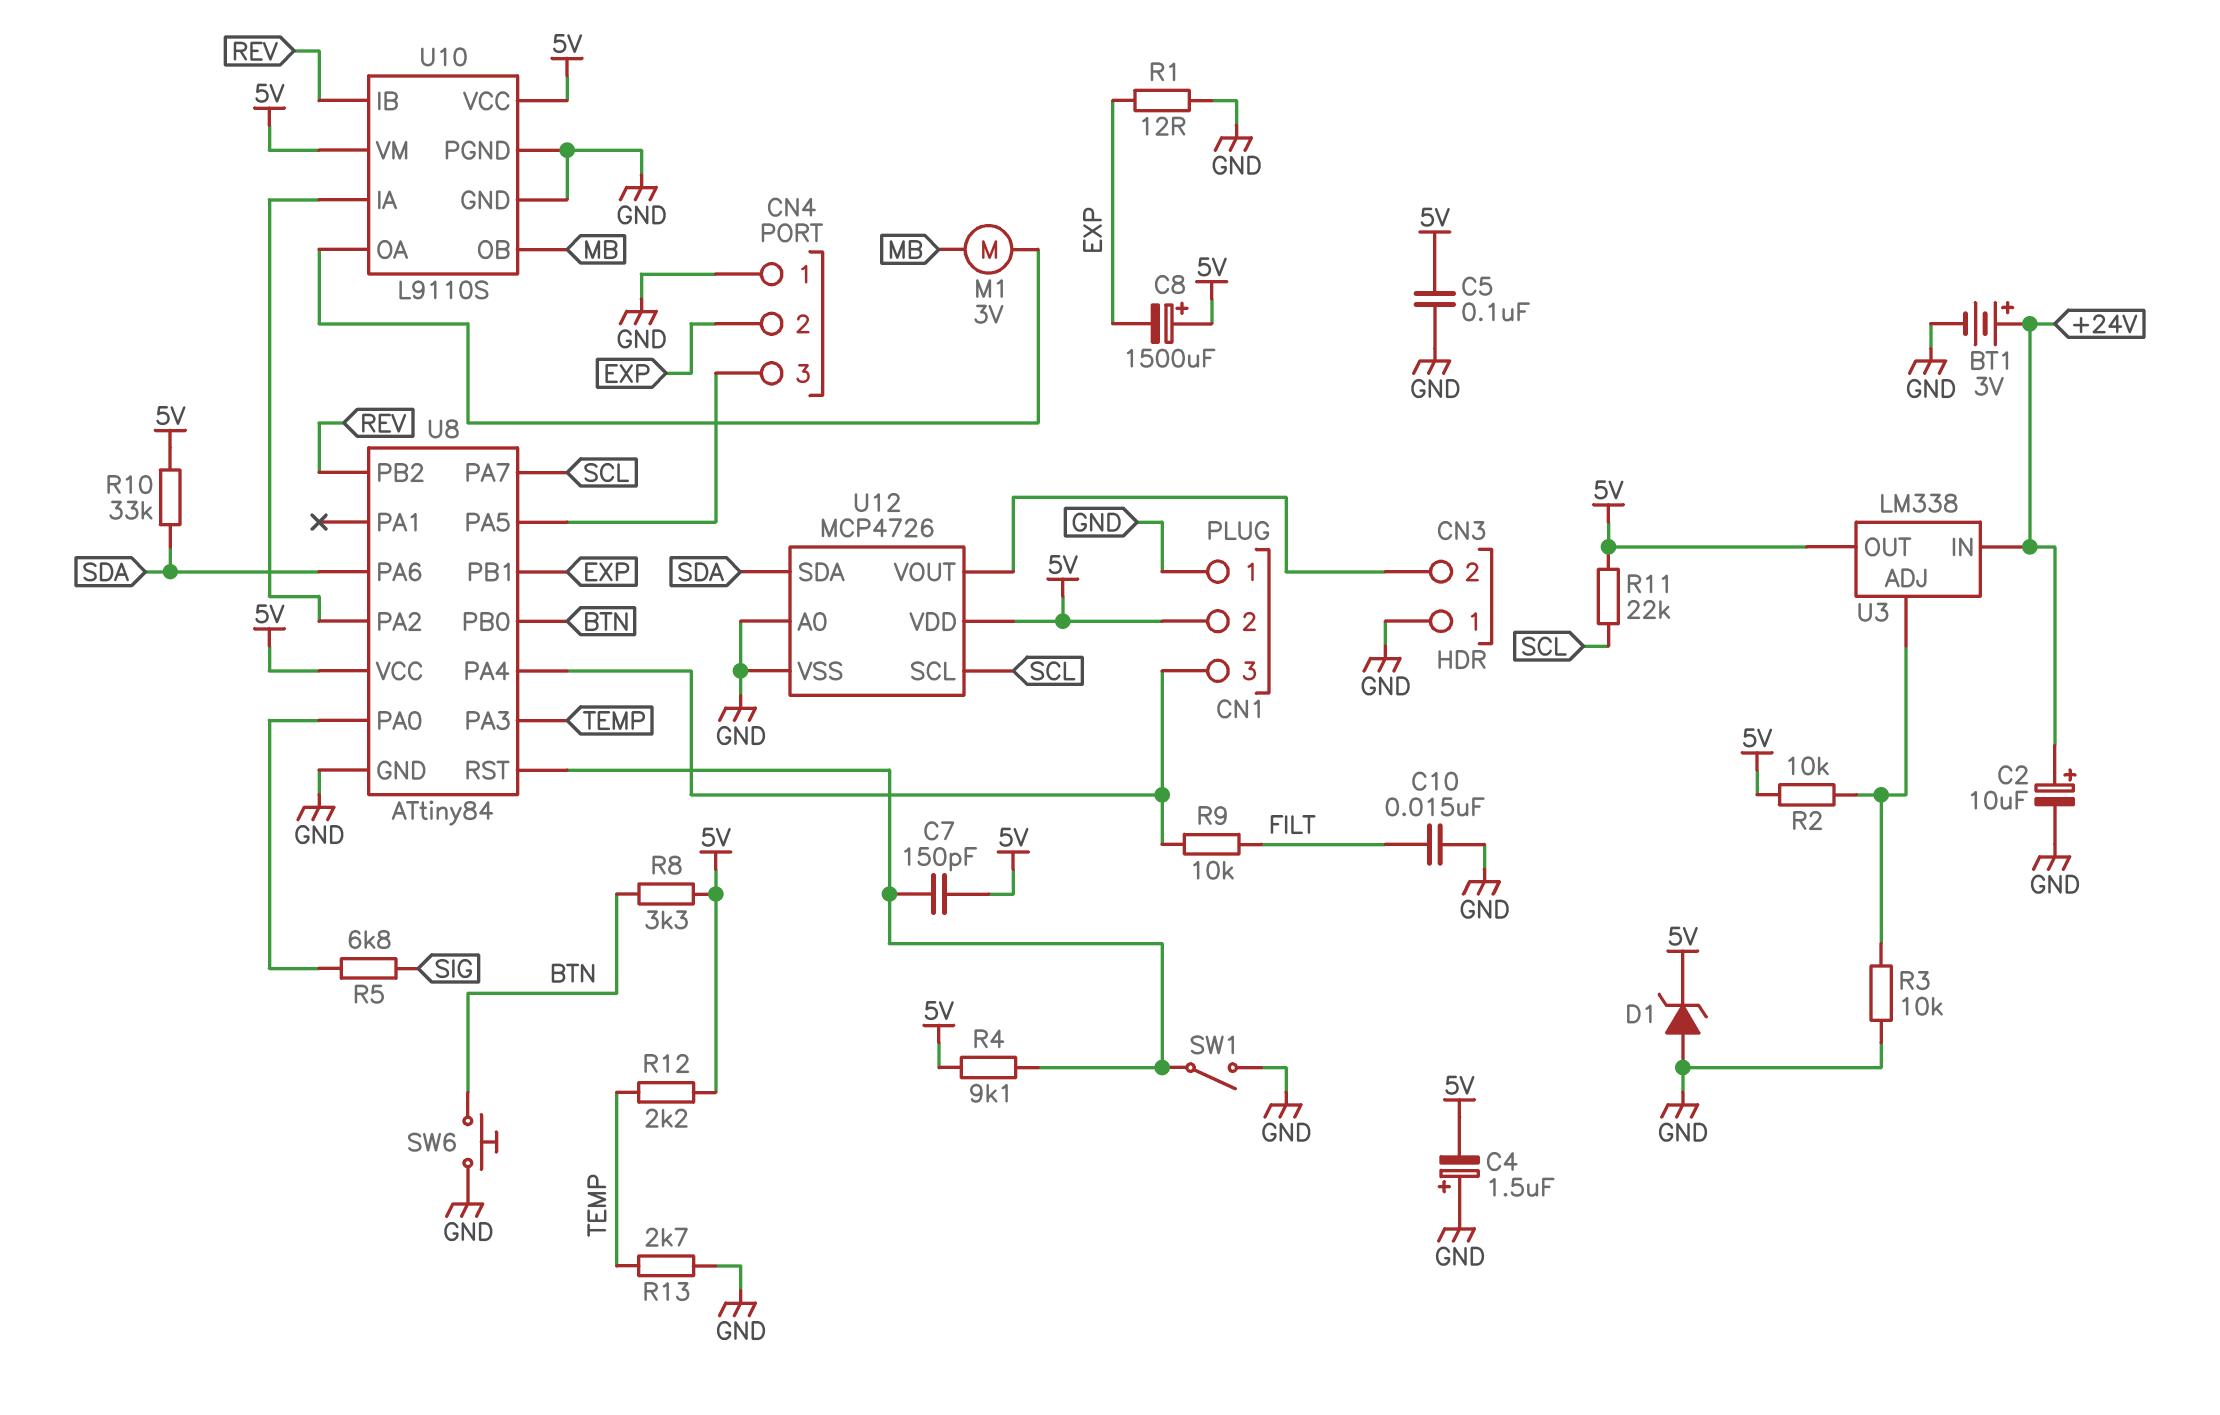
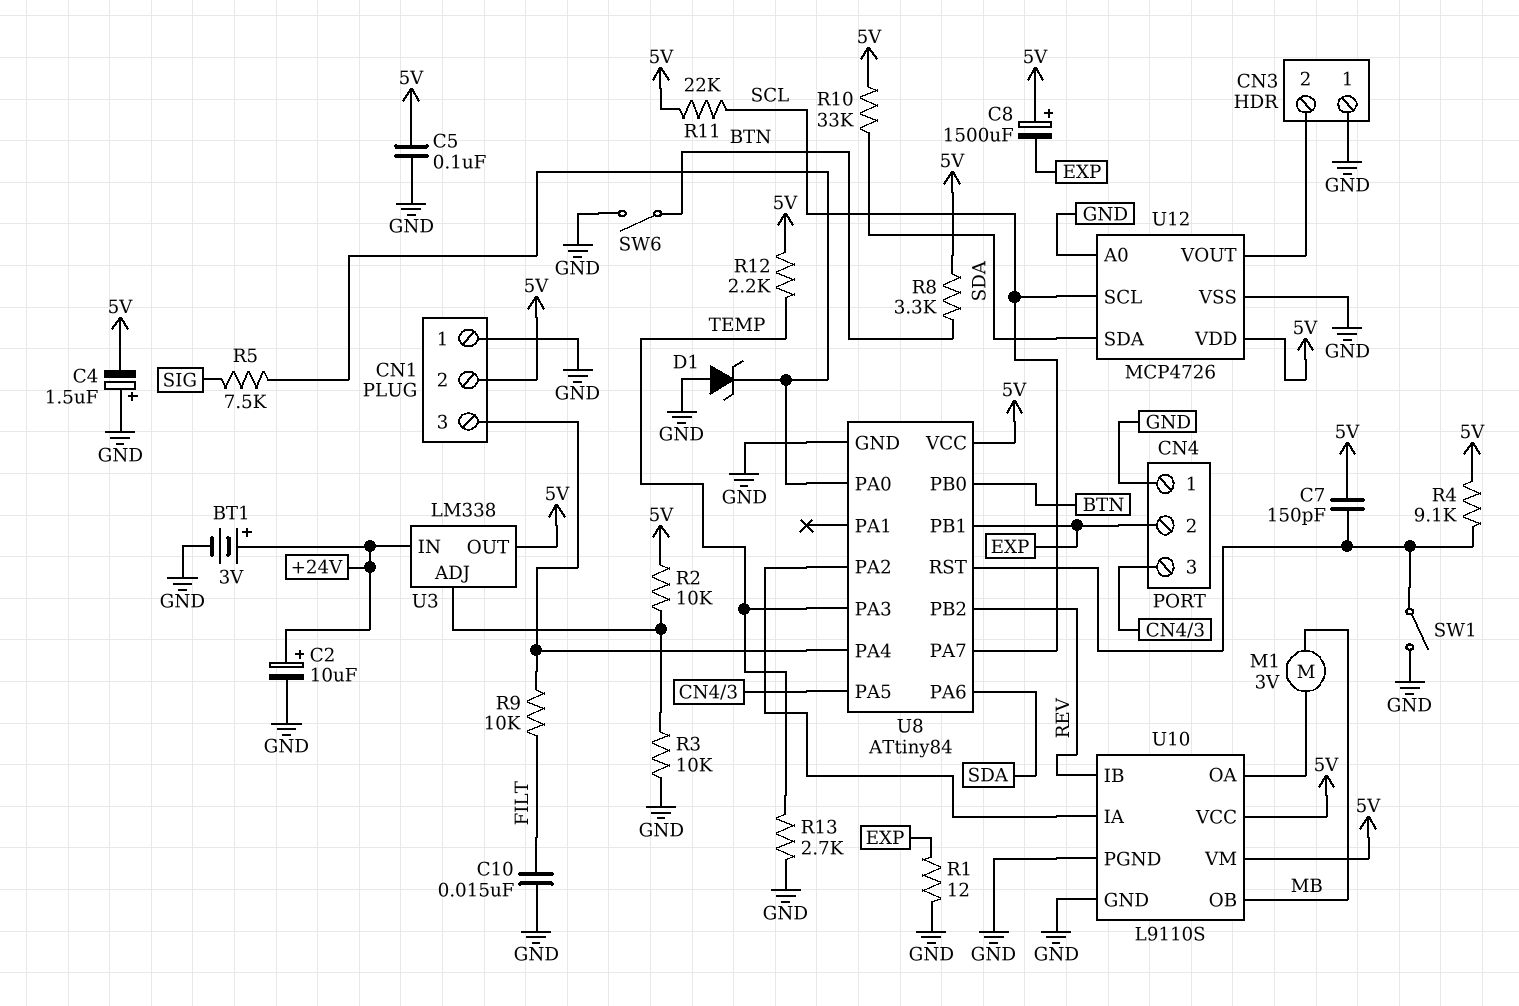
D1: zener (A GND, K 5V) -> zener (A GND, K U8/PA0)
R5: 6.8k (SIG, U8/PA0) -> 7.5k (SIG, U8/PA0)
SW6: button (BTN, GND) -> switch (BTN, GND)

